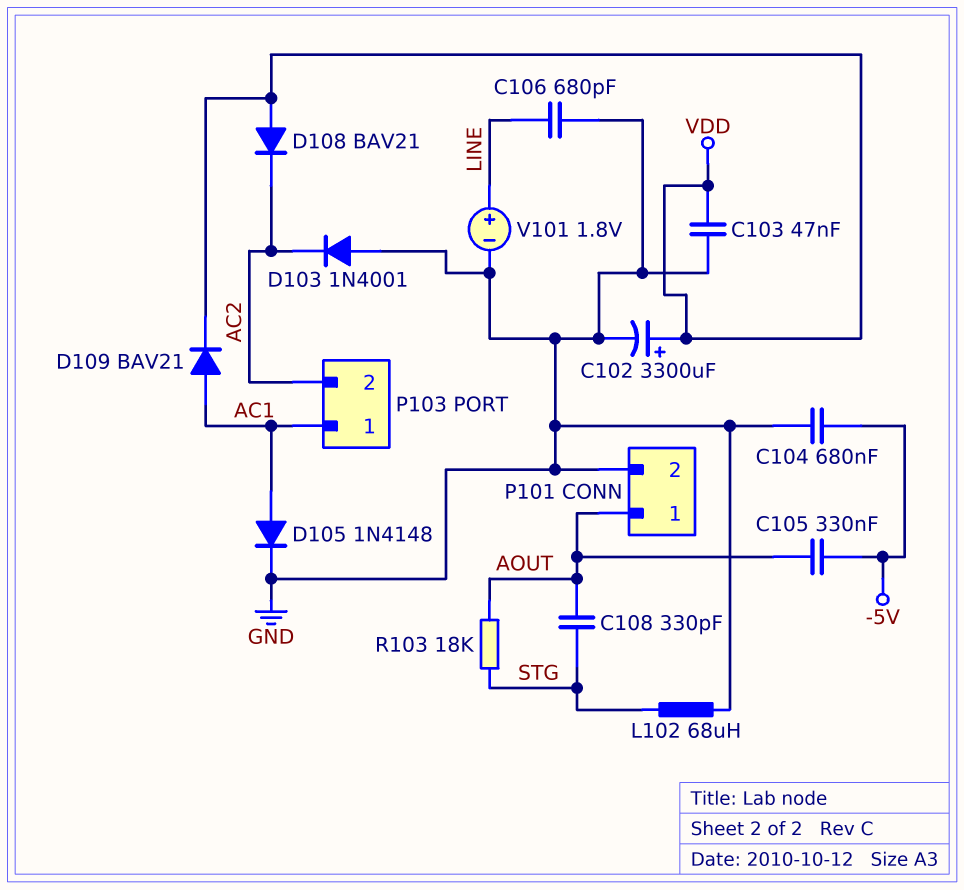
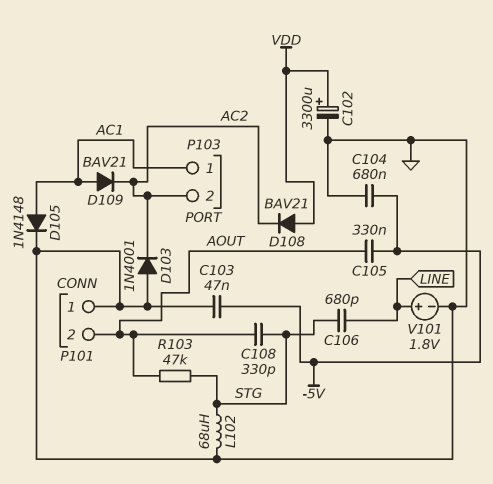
C103: 47nF (GND, VDD) -> 47nF (-5V, GND)
C106: 680pF (GND, LINE) -> 680pF (LINE, STG)
D109: diode BAV21 (A AC1, K VDD) -> diode BAV21 (A AC1, K AC2)
P101 pin 1: AOUT -> GND
P101 pin 2: GND -> AOUT
R103: 18k (AOUT, STG) -> 47k (AOUT, STG)

